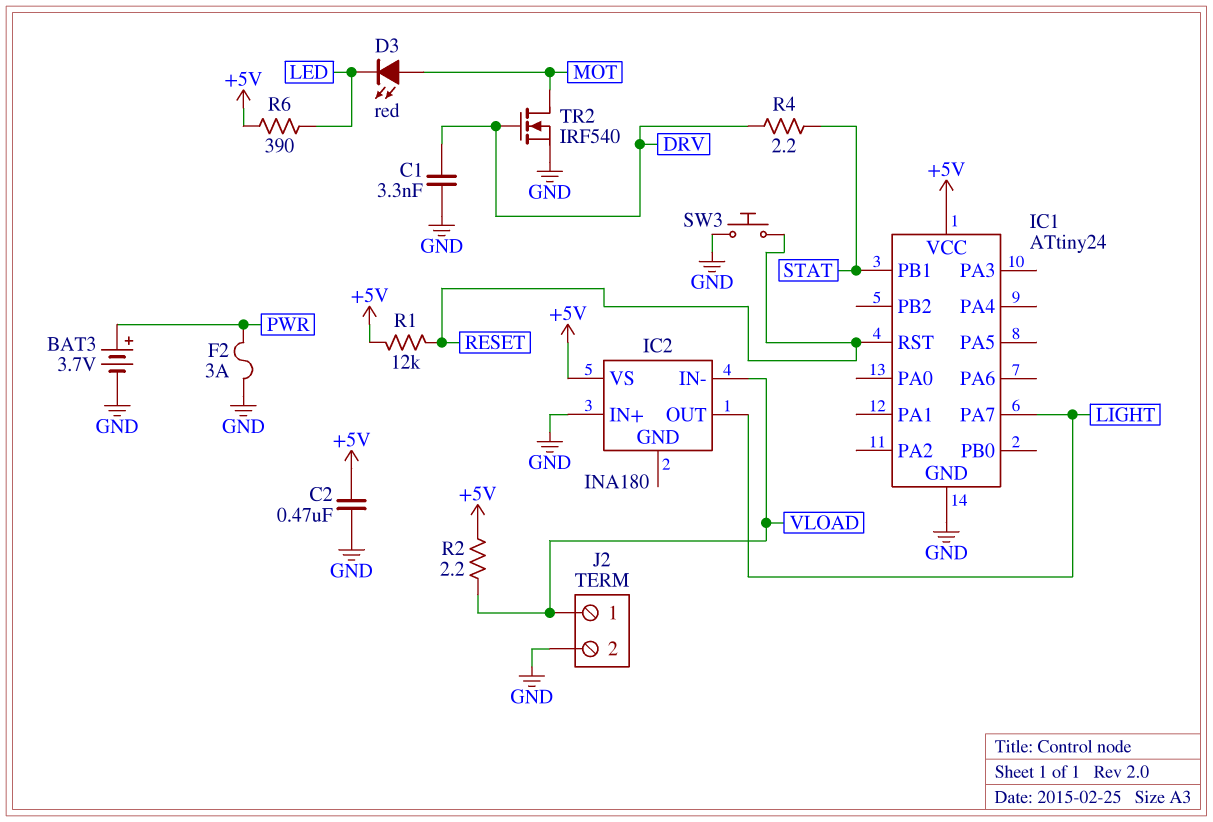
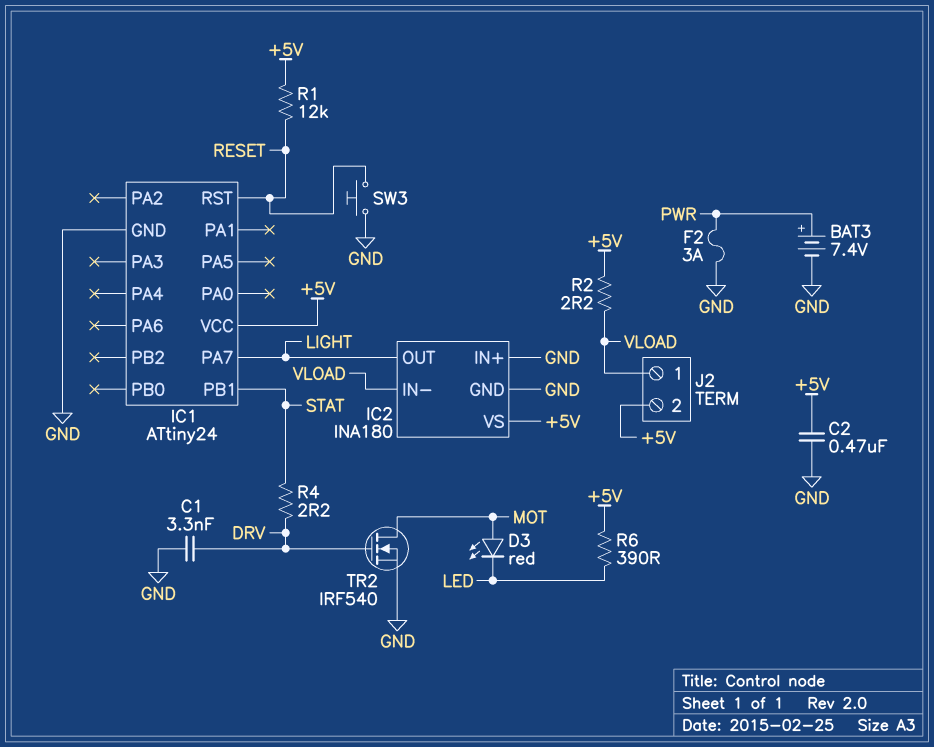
BAT3: 3.7V (plus PWR, minus GND) -> 7.4V (plus PWR, minus GND)
IC2 pin GND: none -> GND
J2 pin 2: GND -> +5V

